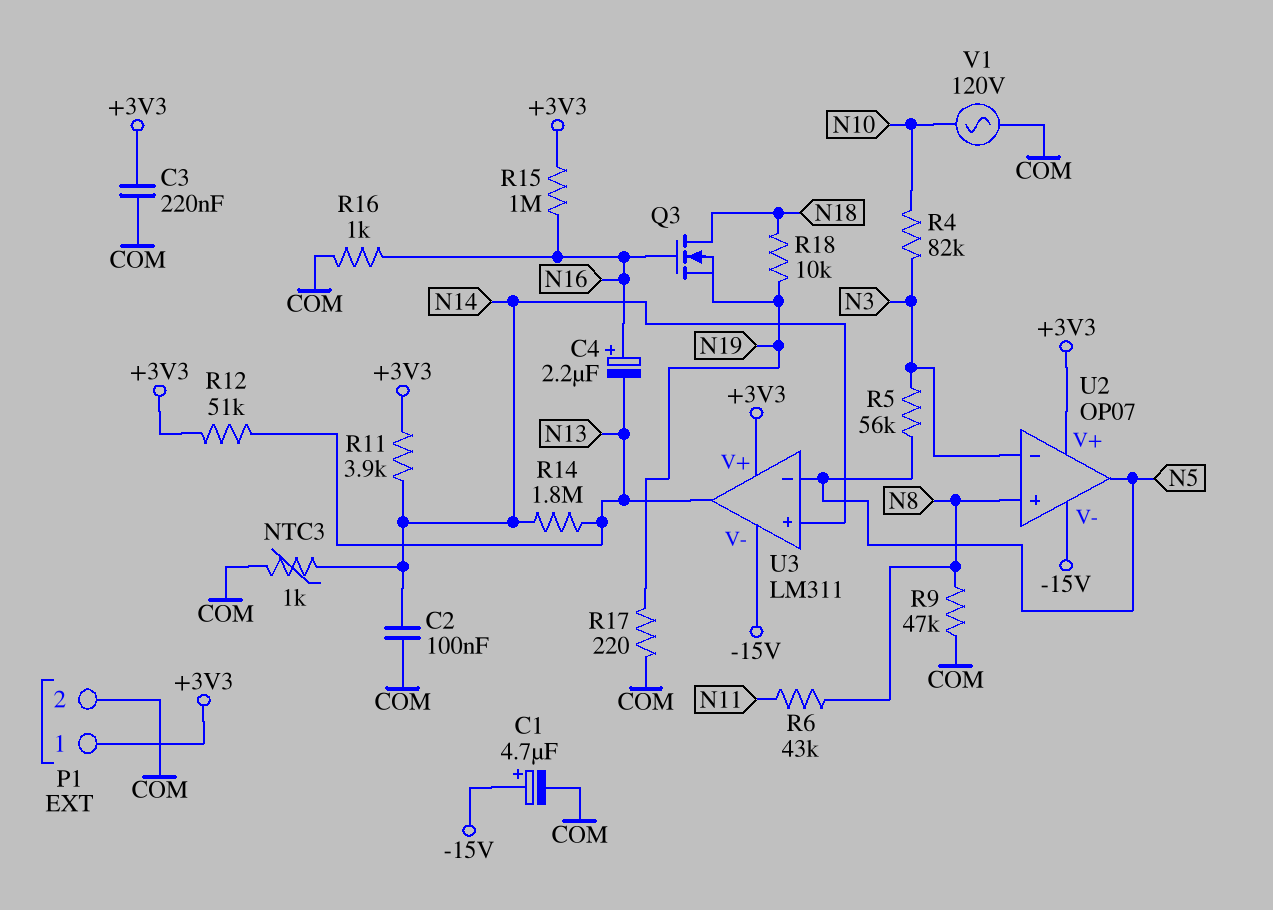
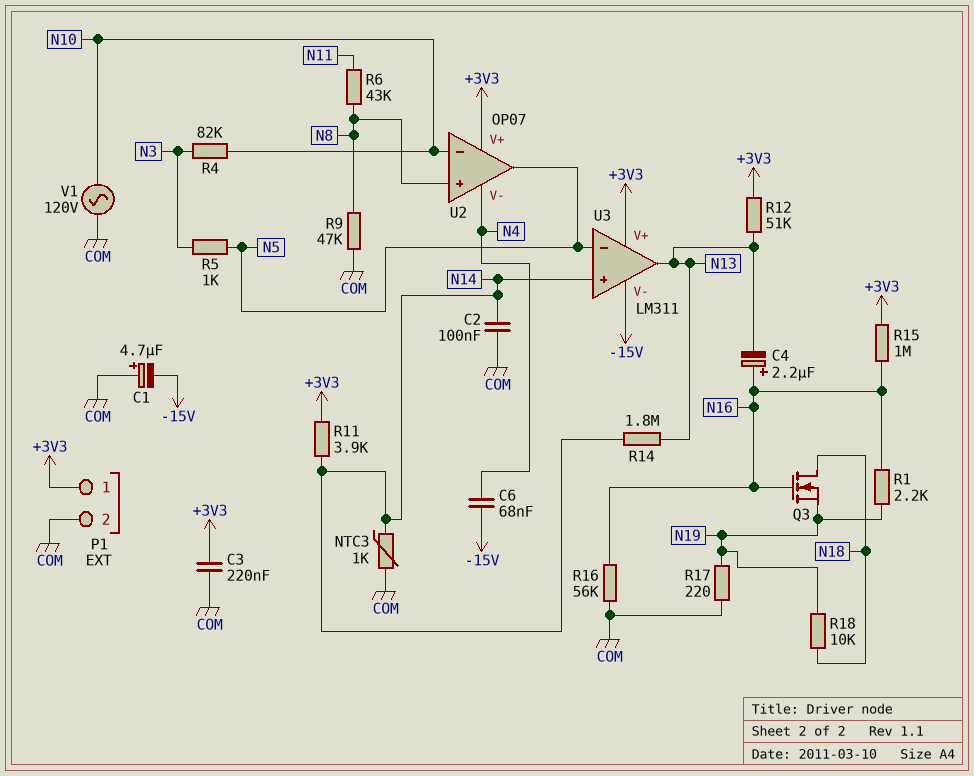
C1: 4.7uF (plus -15V, minus COM) -> 4.7uF (plus COM, minus -15V)
C6: none -> 68nF (-15V, N4)
R1: none -> 2.2k (N16, N19)
R5: 56k (N3, N5) -> 1k (N3, N5)
R16: 1k (COM, N16) -> 56k (COM, N16)
U2 pin V-: -15V -> N4
U2 pin in-: N3 -> N10

